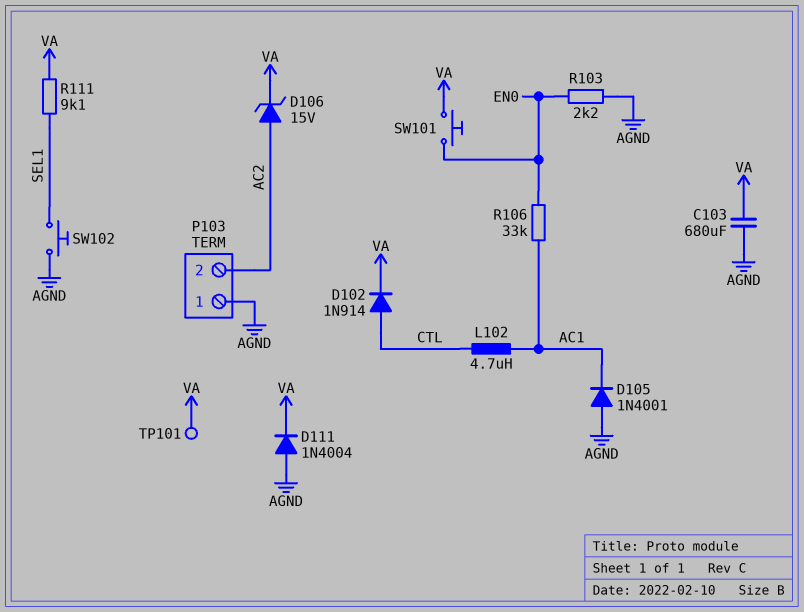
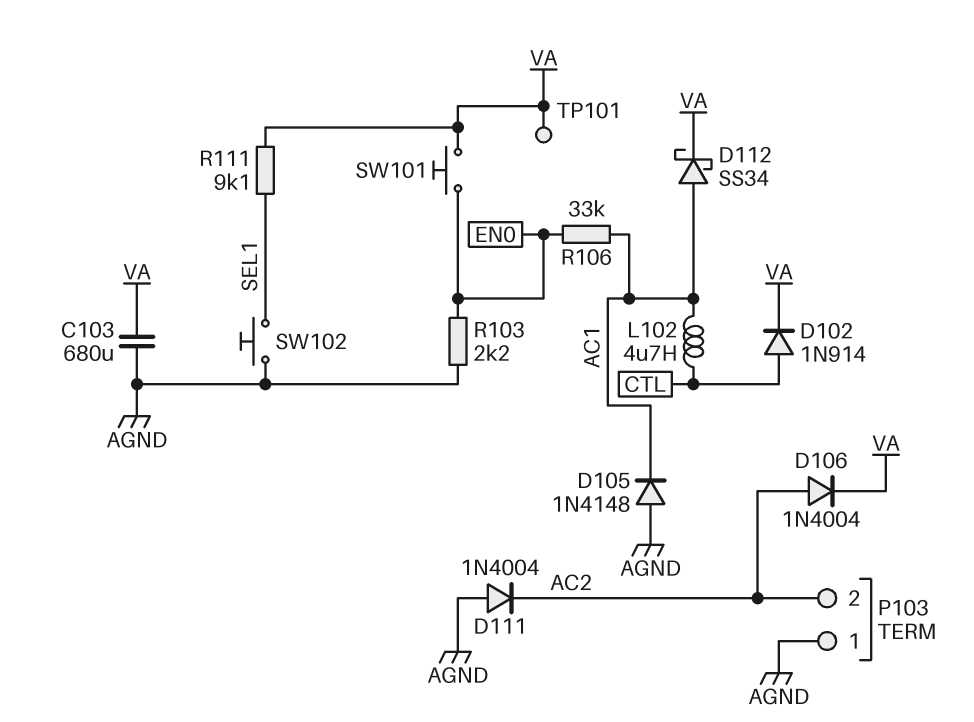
D105: diode 1N4001 (A AGND, K AC1) -> diode 1N4148 (A AGND, K AC1)
D106: zener 15V (A AC2, K VA) -> diode 1N4004 (A AC2, K VA)
D111: diode 1N4004 (A AGND, K VA) -> diode 1N4004 (A AGND, K AC2)
D112: none -> schottky SS34 (A AC1, K VA)

